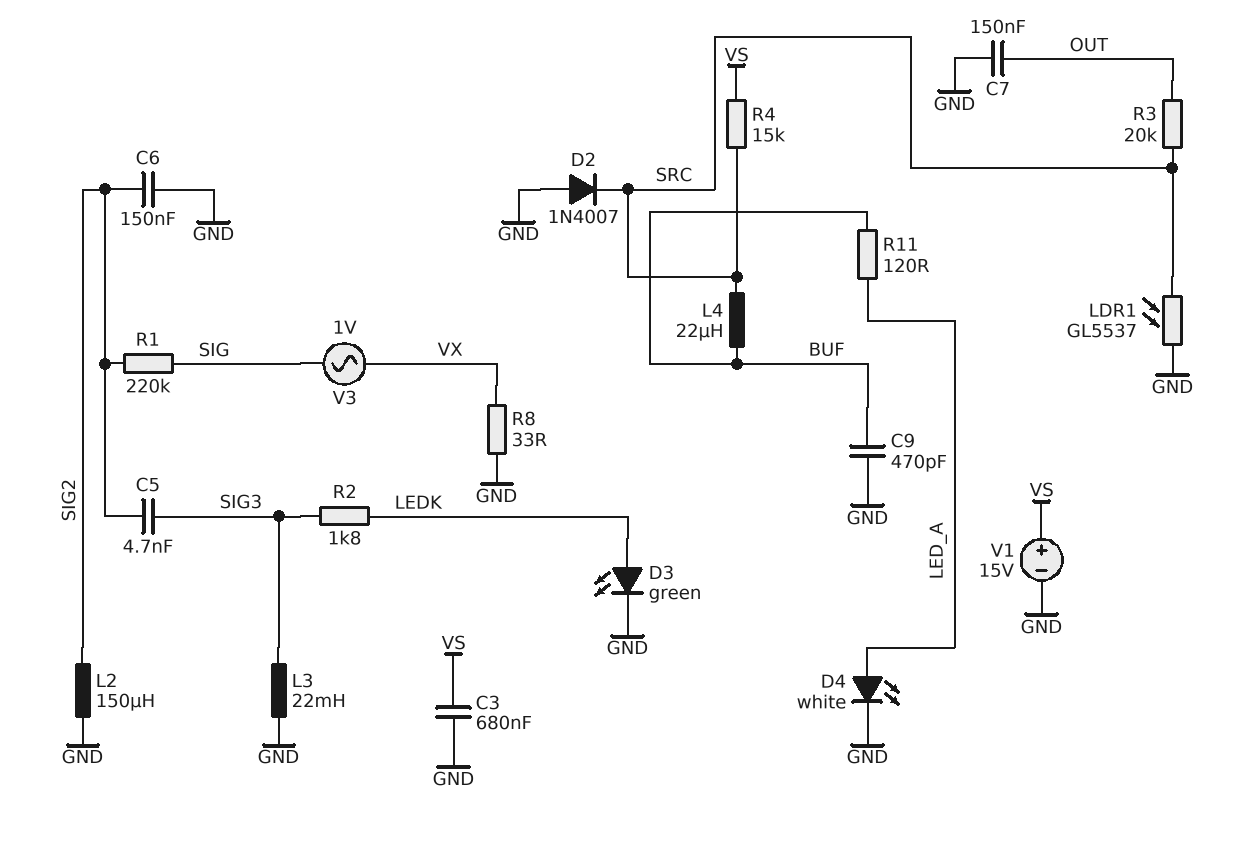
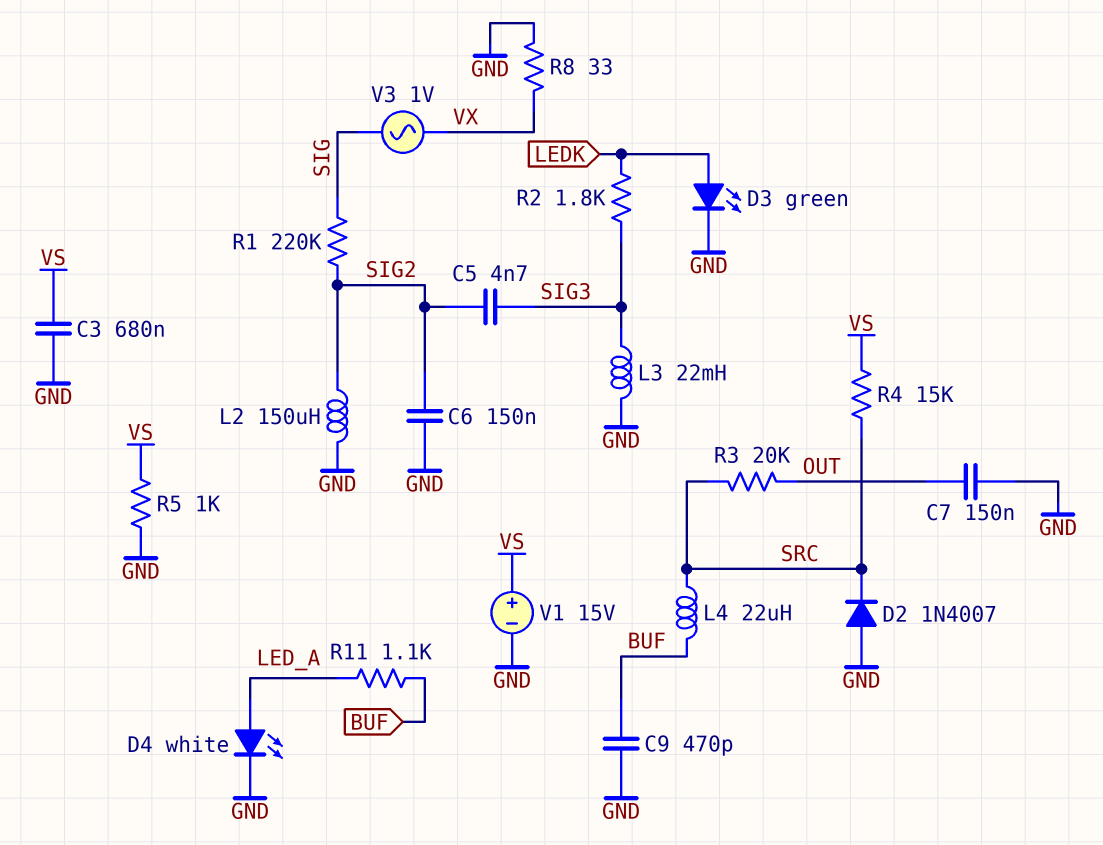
LDR1: GL5537 (GND, SRC) -> none
R5: none -> 1k (GND, VS)
R11: 120 (BUF, LED_A) -> 1.1k (BUF, LED_A)

